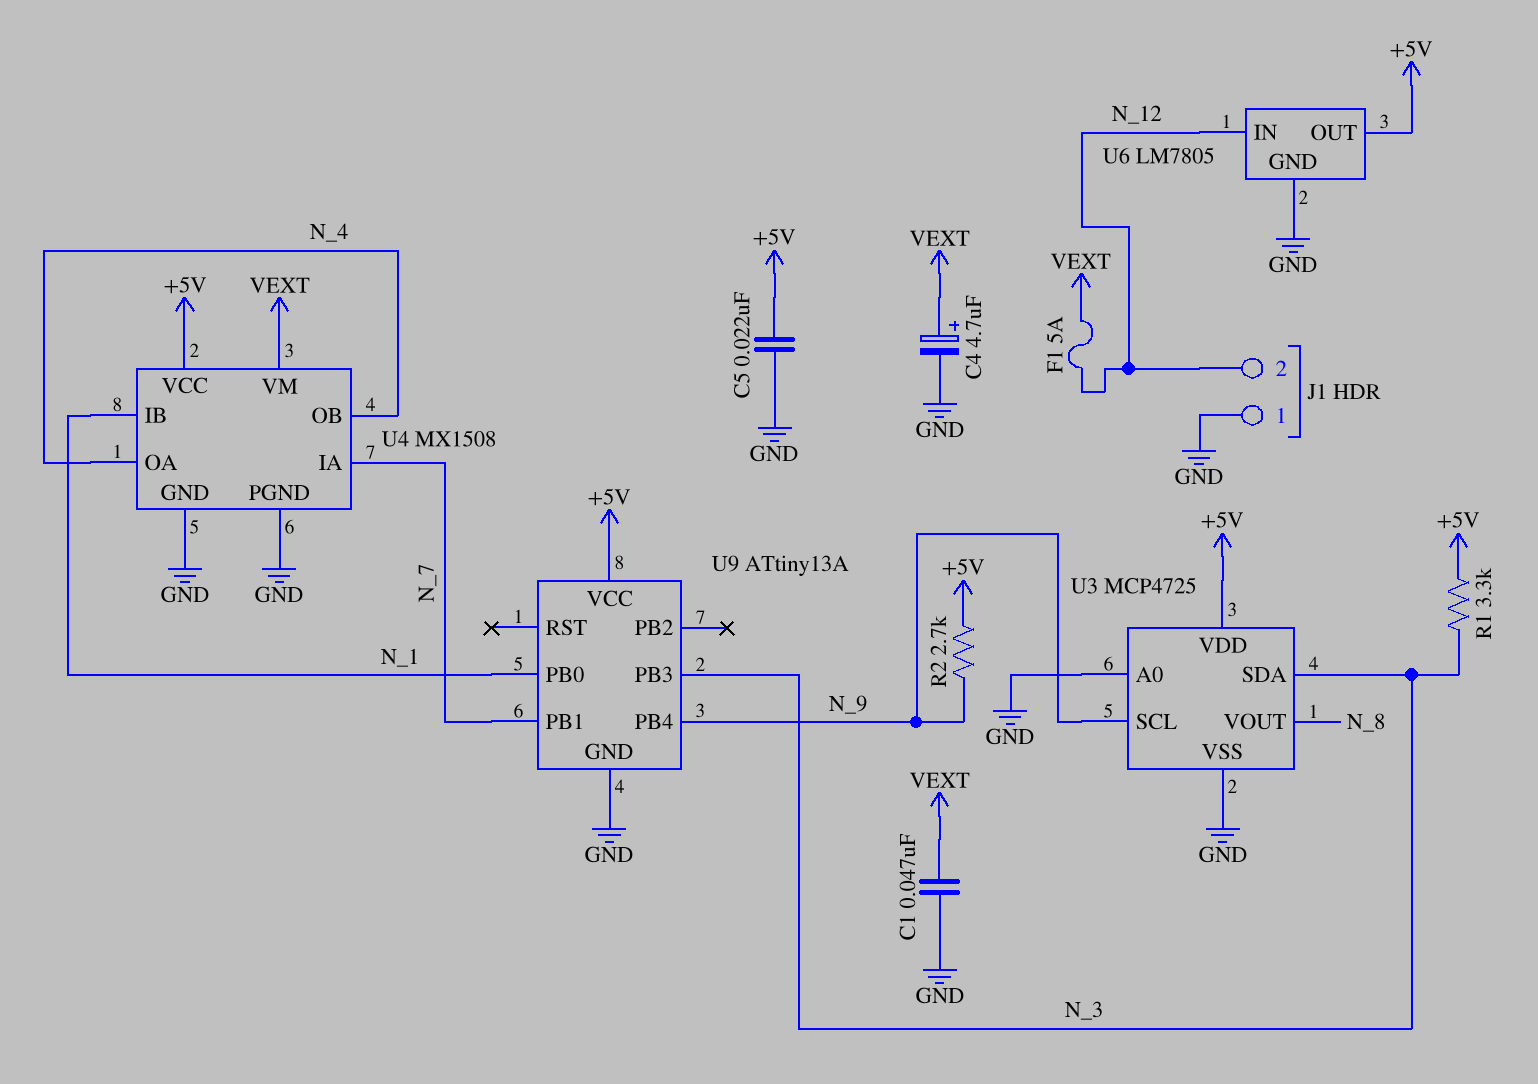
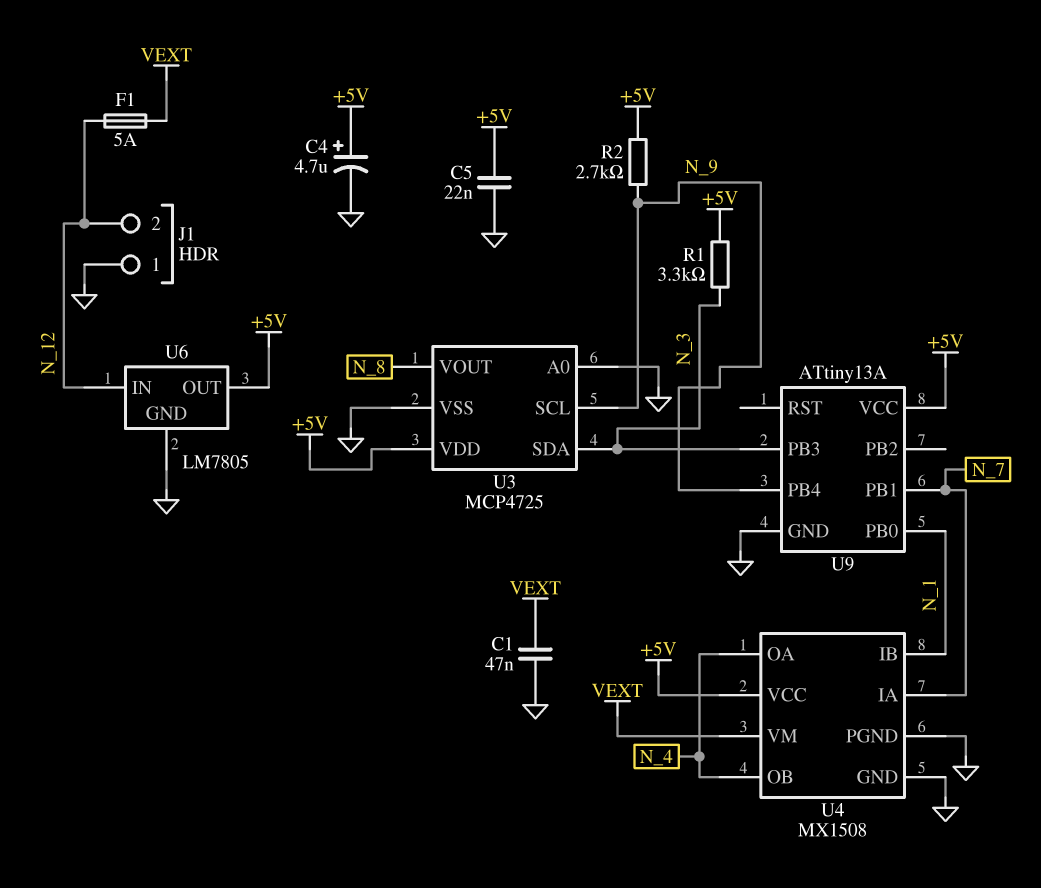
C4: 4.7uF (plus VEXT, minus GND) -> 4.7uF (plus +5V, minus GND)

